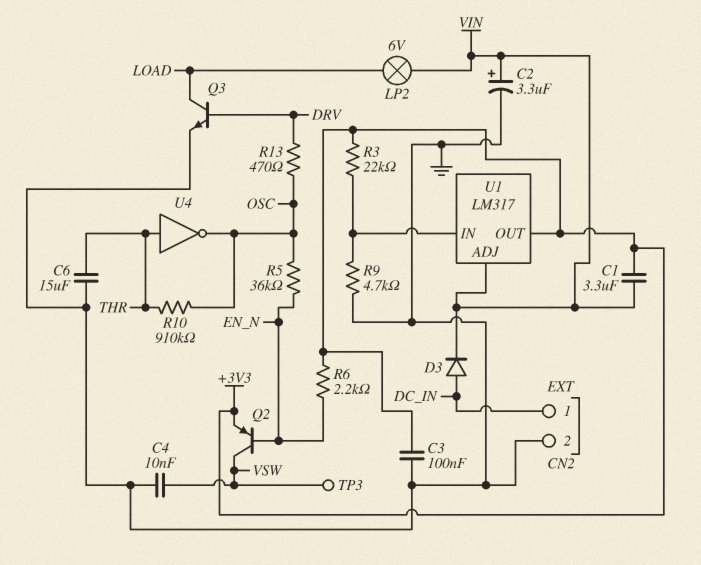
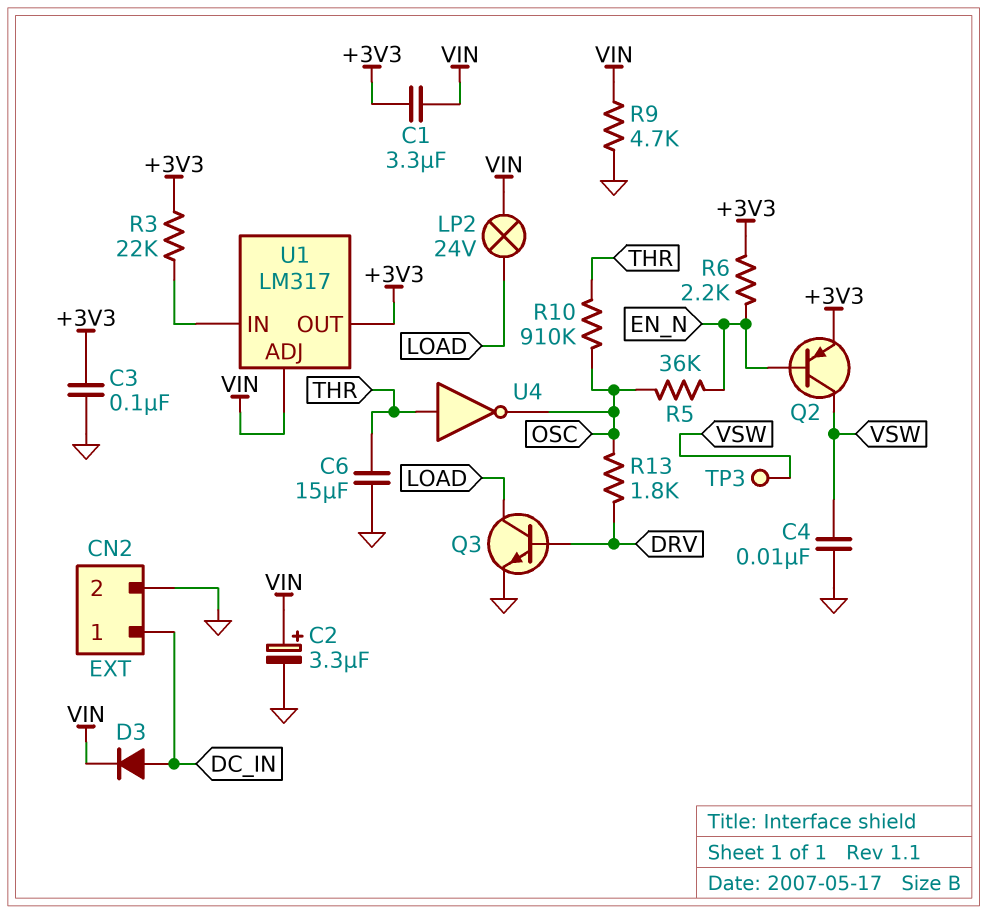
LP2: lamp 6V (LOAD, VIN) -> lamp 24V (LOAD, VIN)
R9: 4.7k (GND, U1/IN) -> 4.7k (GND, VIN)
R13: 470 (DRV, OSC) -> 1.8k (DRV, OSC)

